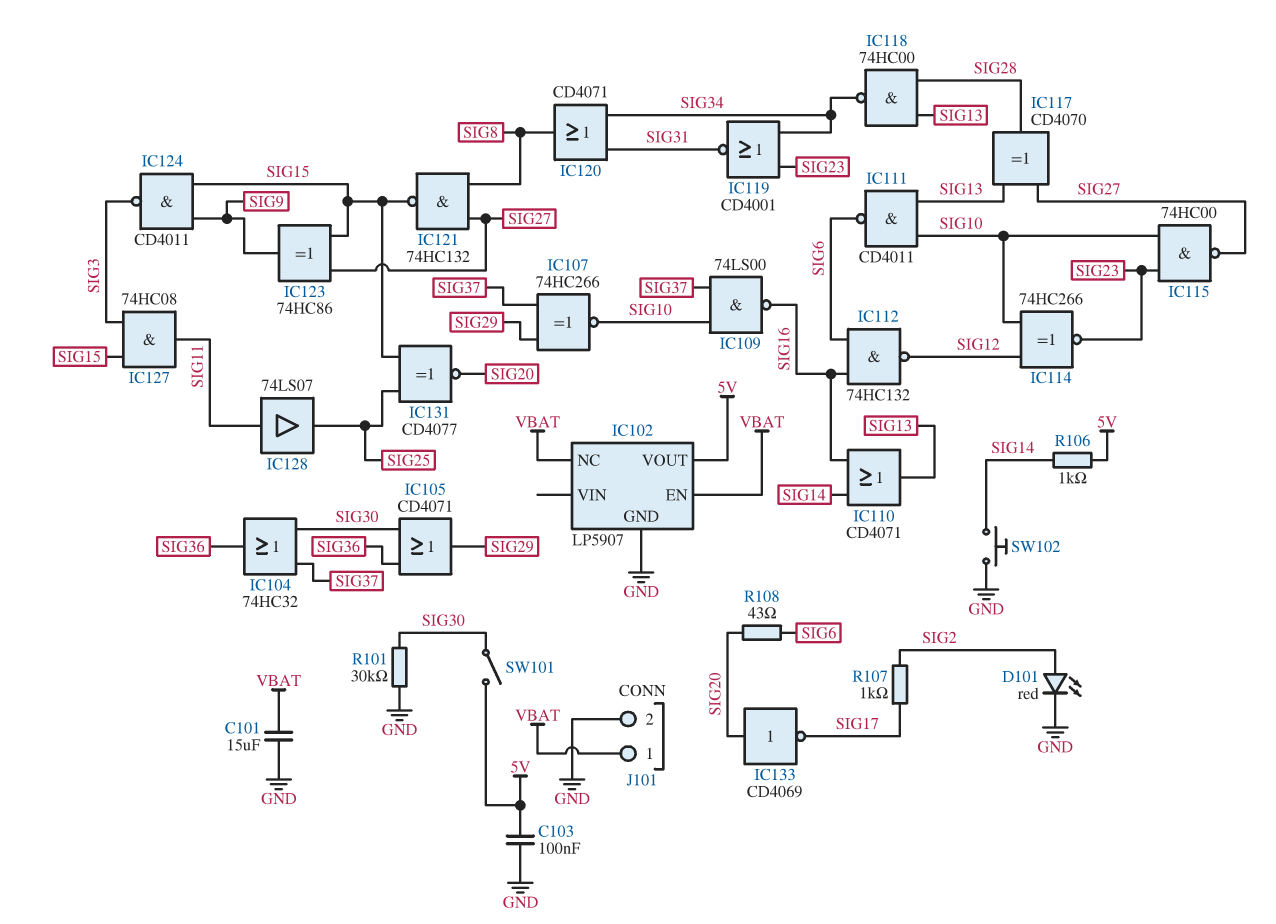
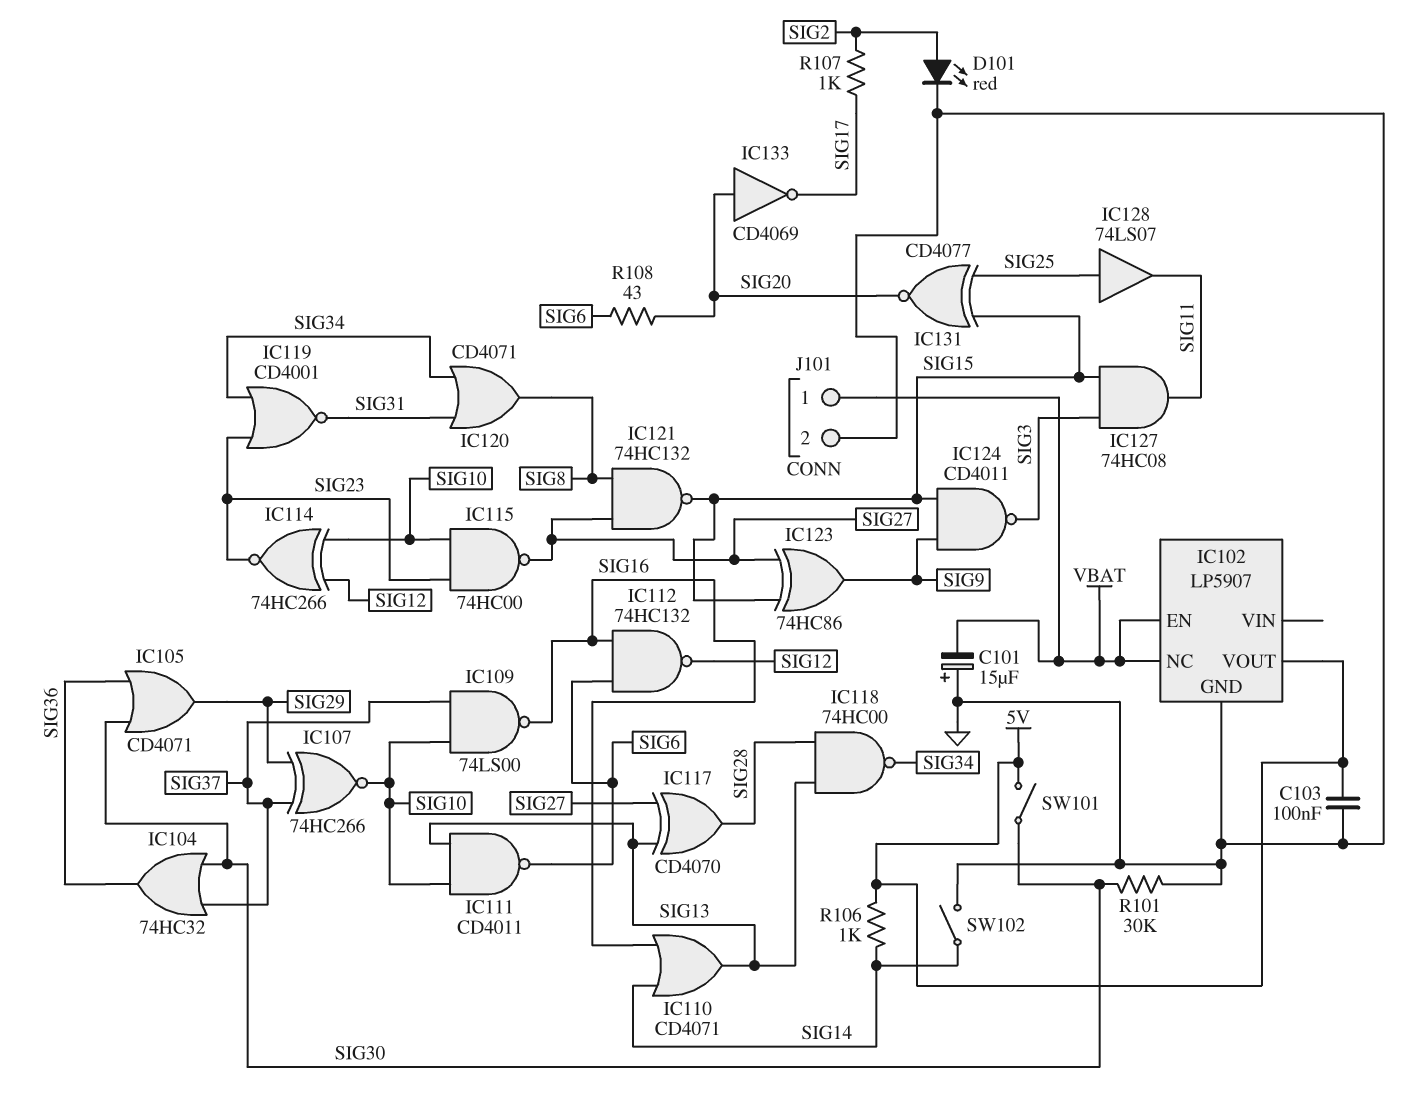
C101: 15uF (GND, VBAT) -> 15uF (plus GND, minus VBAT)
IC128: buffer 74LS07 (in SIG11, out SIG25) -> buffer 74LS07 (in SIG25, out SIG11)
SW102: button (GND, SIG14) -> switch (GND, SIG14)

